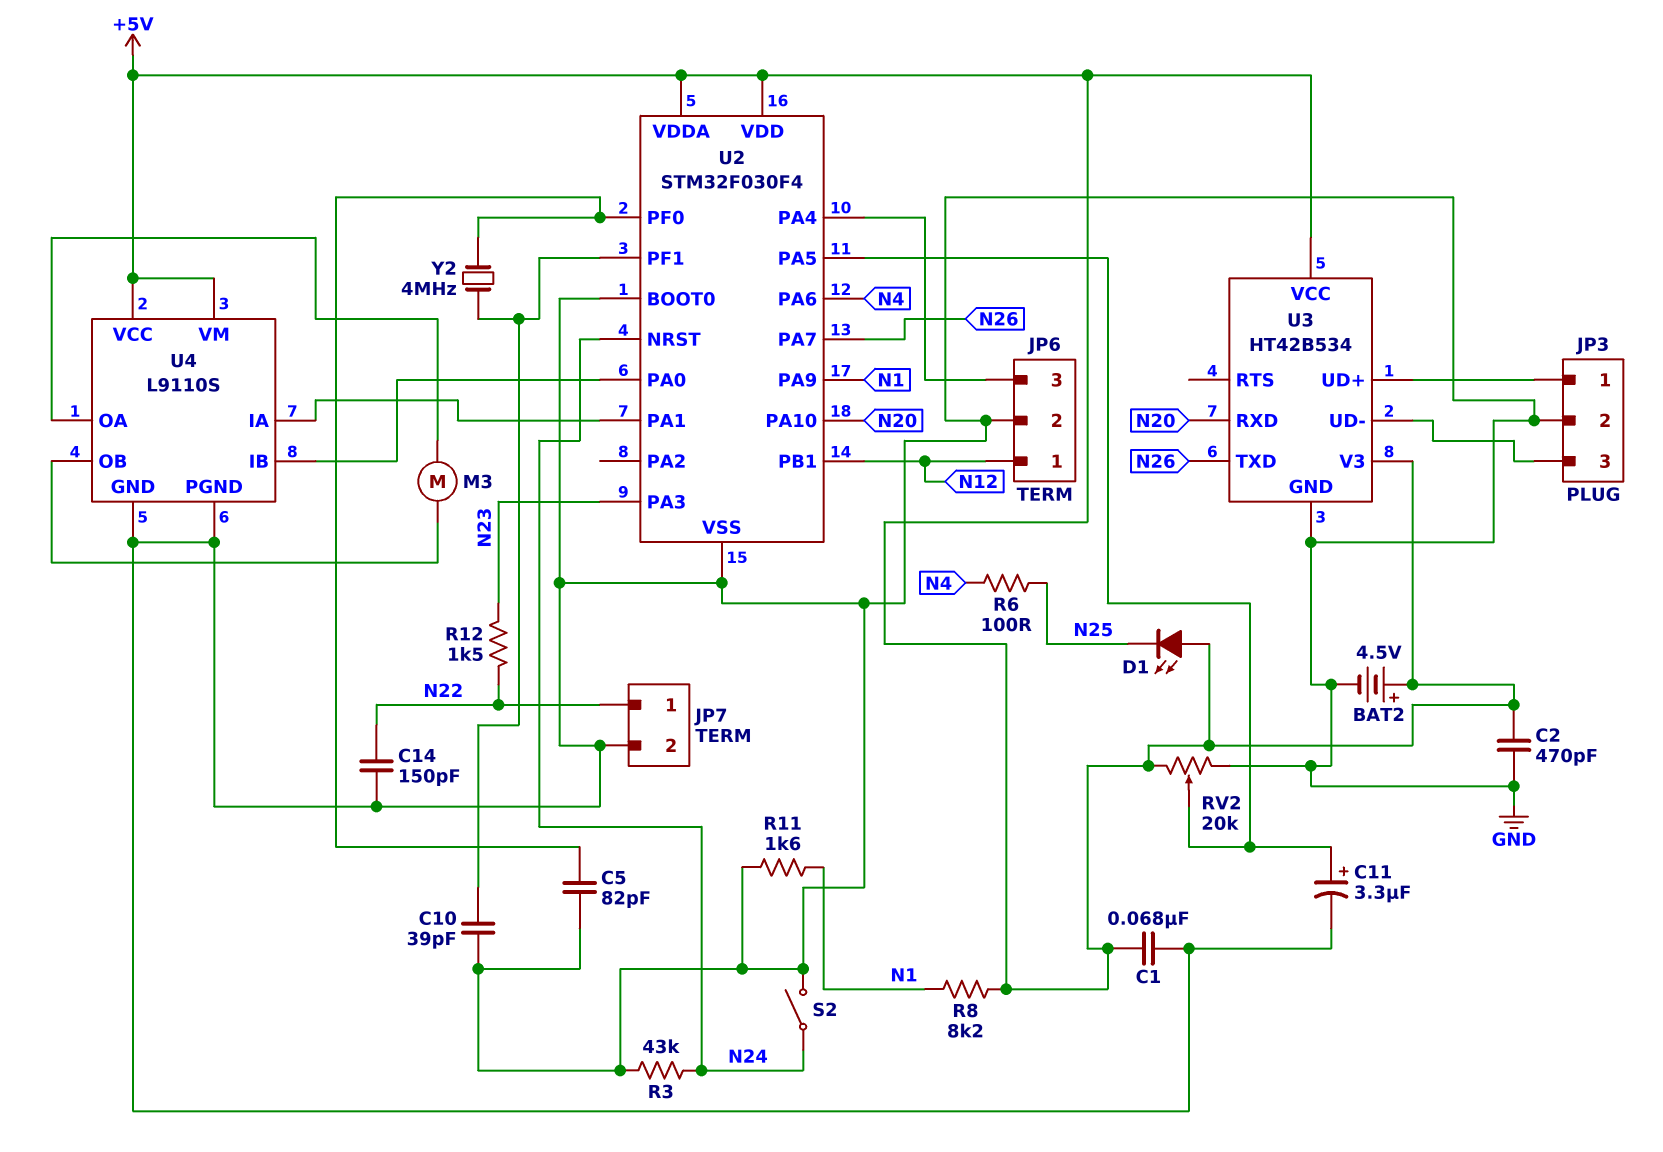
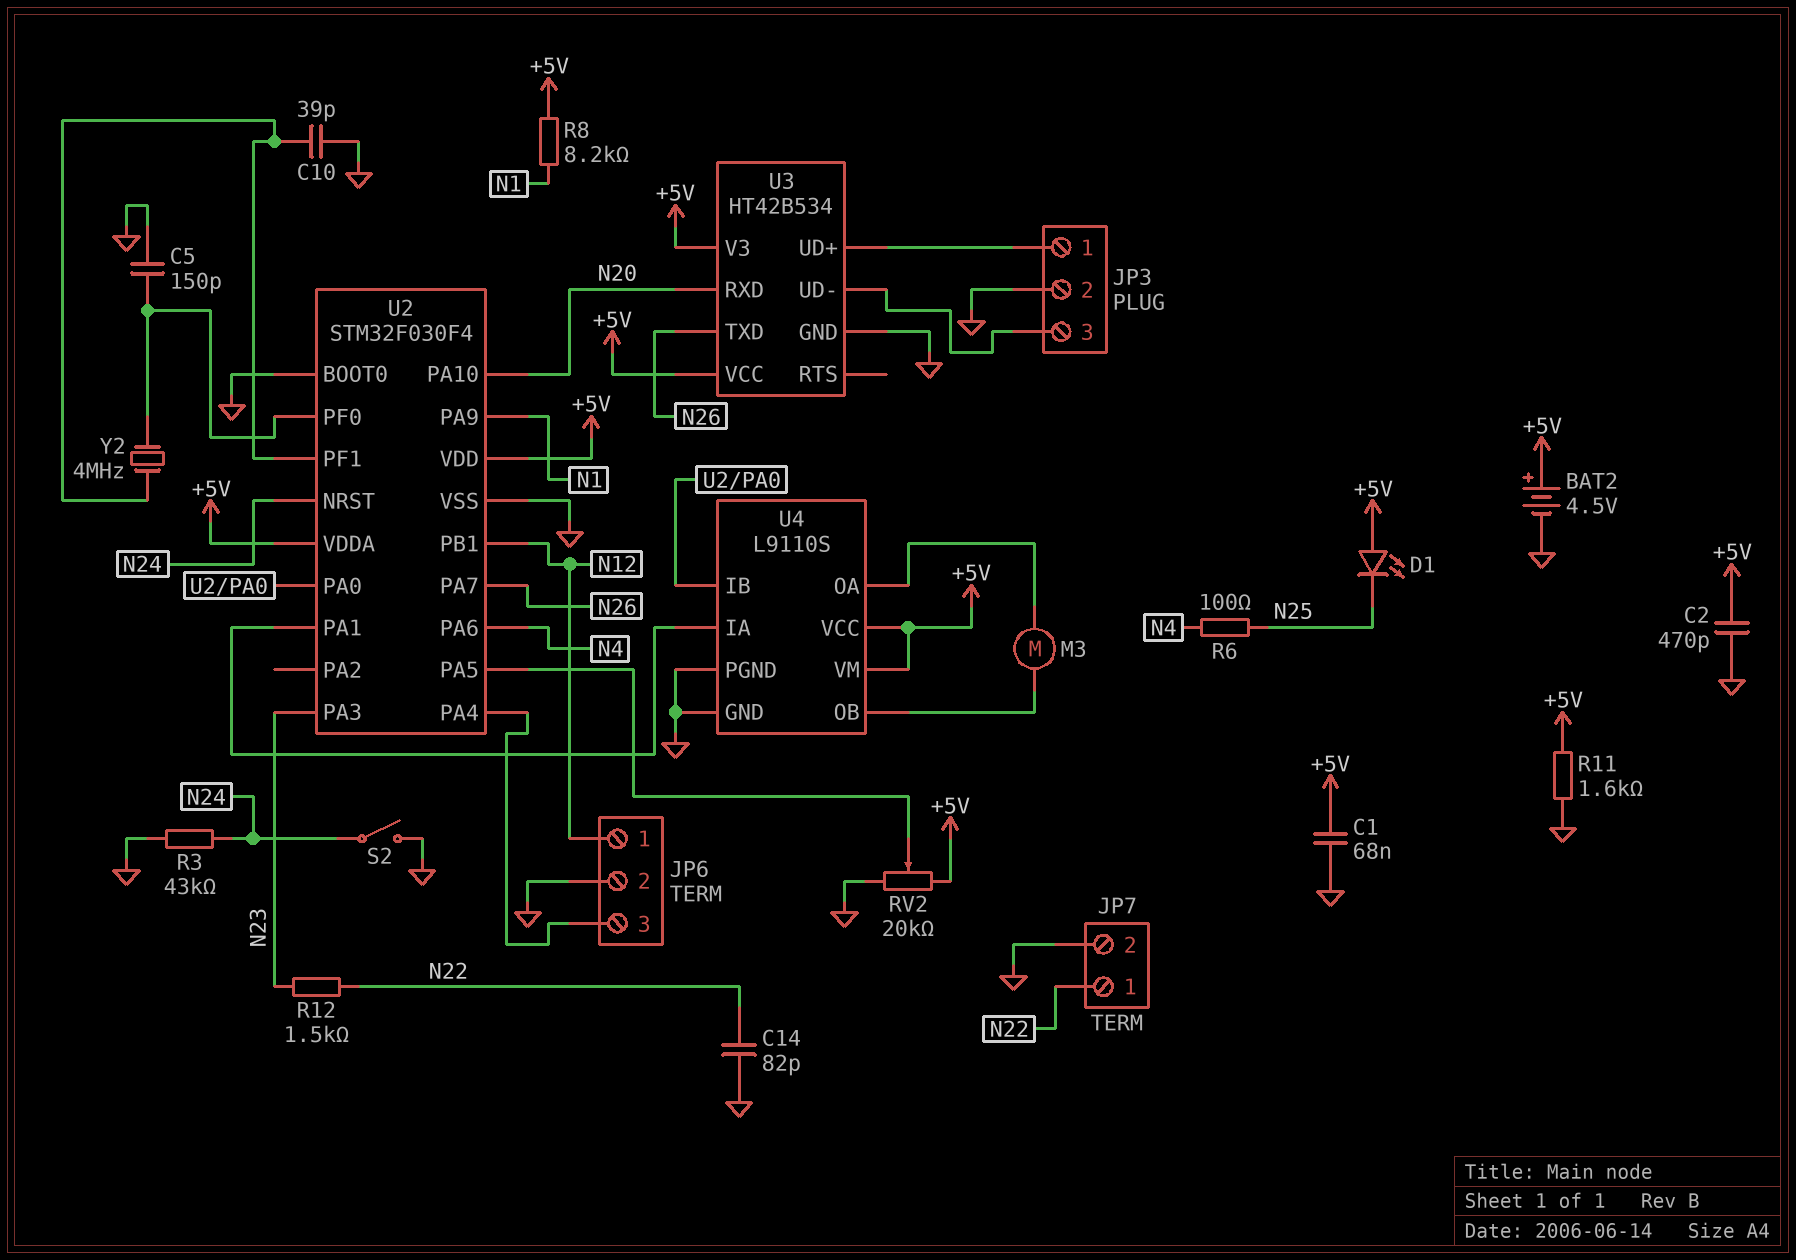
C5: 82pF (GND, U2/PF0) -> 150pF (GND, U2/PF0)
C11: 3.3uF (plus U2/PA5, minus GND) -> none
C14: 150pF (GND, N22) -> 82pF (GND, N22)
R11: 1.6k (GND, N1) -> 1.6k (+5V, GND)

